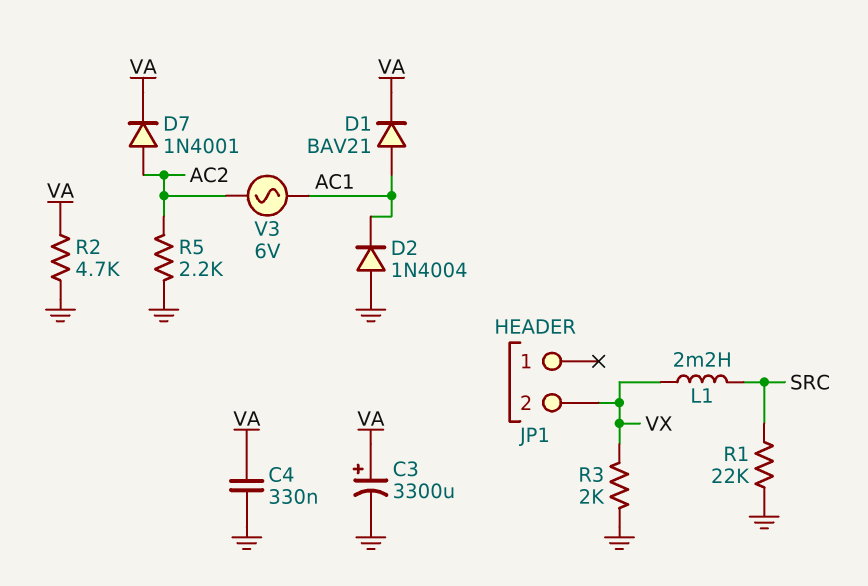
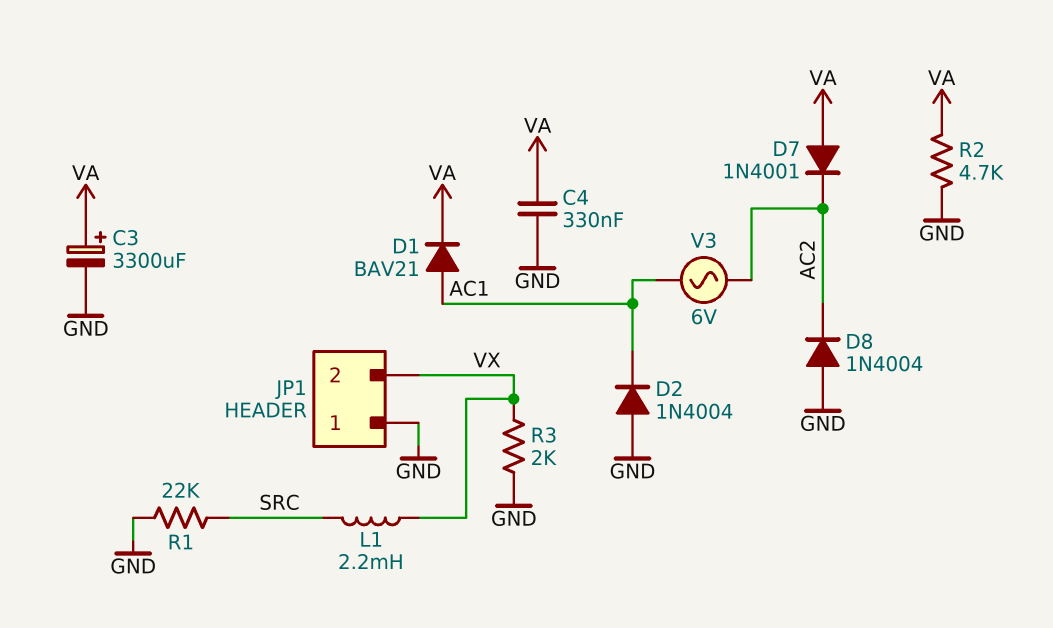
D7: diode 1N4001 (A AC2, K VA) -> diode 1N4001 (A VA, K AC2)
D8: none -> diode 1N4004 (A GND, K AC2)
JP1 pin 1: none -> GND
R5: 2.2k (AC2, GND) -> none

